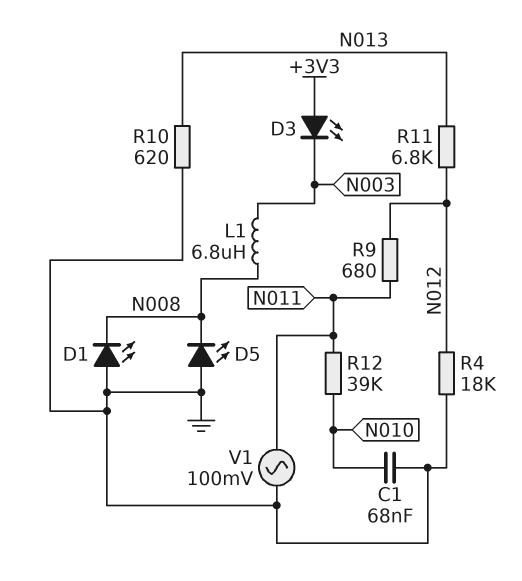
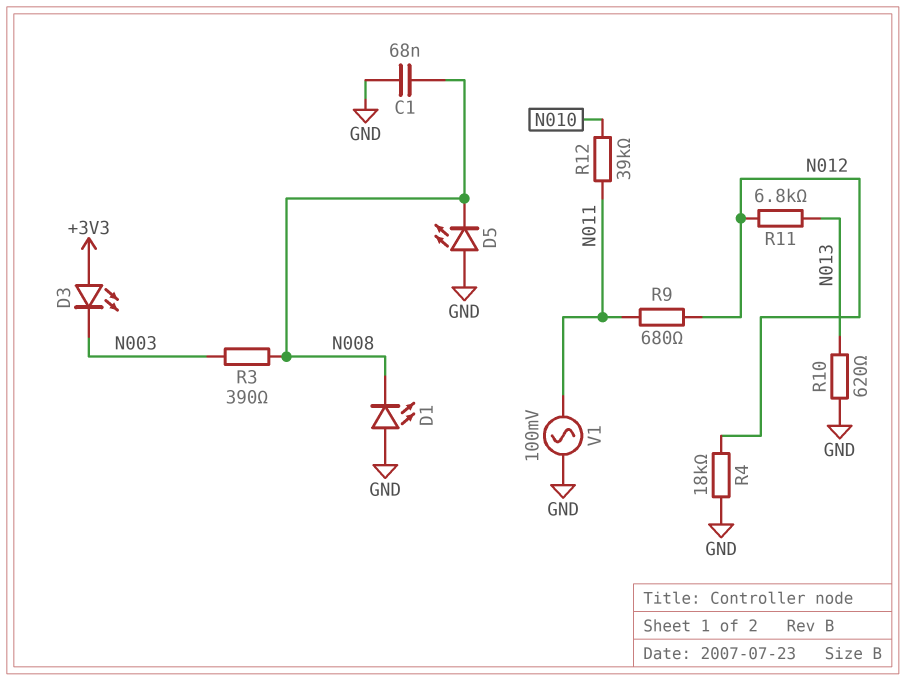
C1: 68nF (GND, N010) -> 68nF (GND, N008)
L1: 6.8uH (N003, N008) -> none
R3: none -> 390 (N003, N008)

